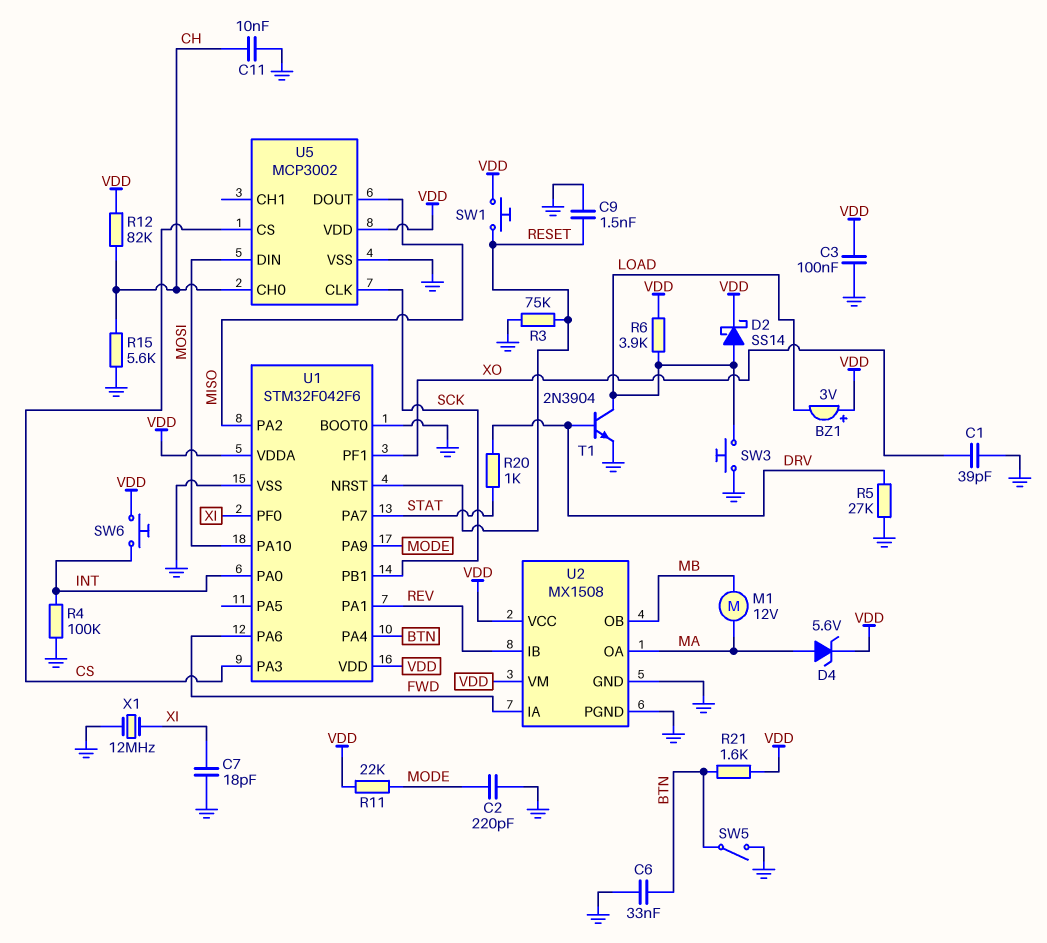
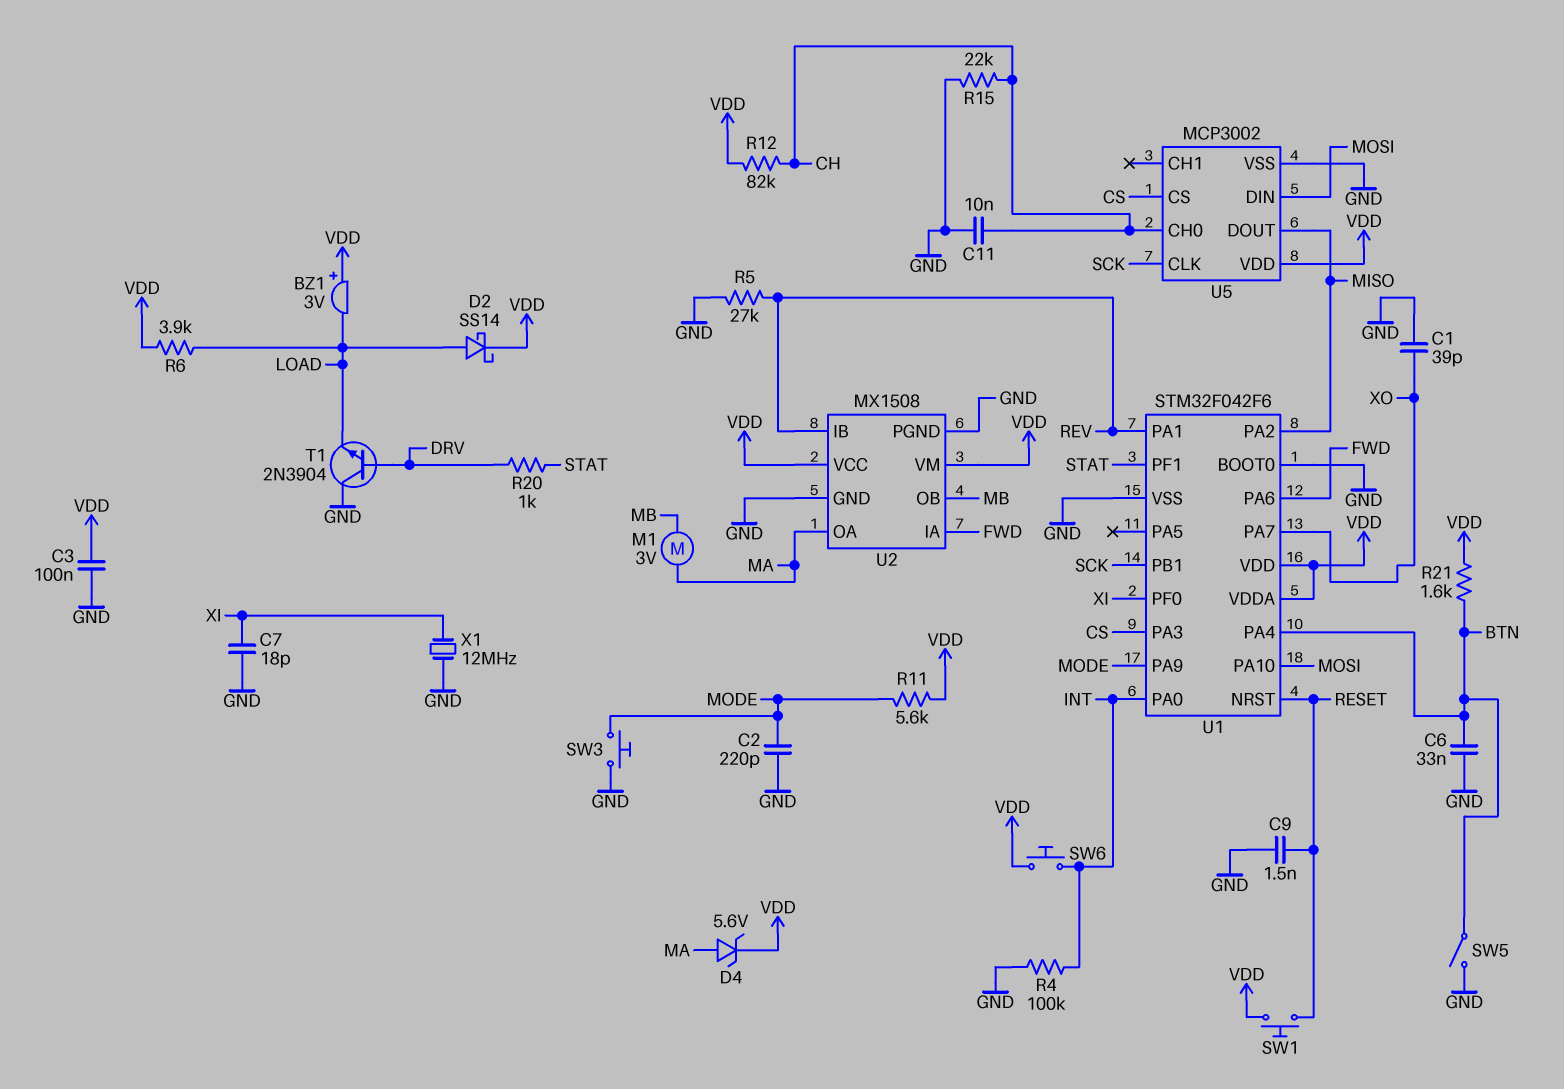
M1: motor 12V (MA, MB) -> motor 3V (MA, MB)
R3: 75k (GND, RESET) -> none
R5: 27k (DRV, GND) -> 27k (GND, REV)
R11: 22k (MODE, VDD) -> 5.6k (MODE, VDD)
R15: 5.6k (CH, GND) -> 22k (CH, GND)
SW3: button (GND, LOAD) -> button (GND, MODE)
T1: NPN 2N3904 (B DRV, C LOAD, E GND) -> NPN 2N3904 (B DRV, C GND, E LOAD)
U1 pin PA7: STAT -> XO
U1 pin PF1: XO -> STAT

